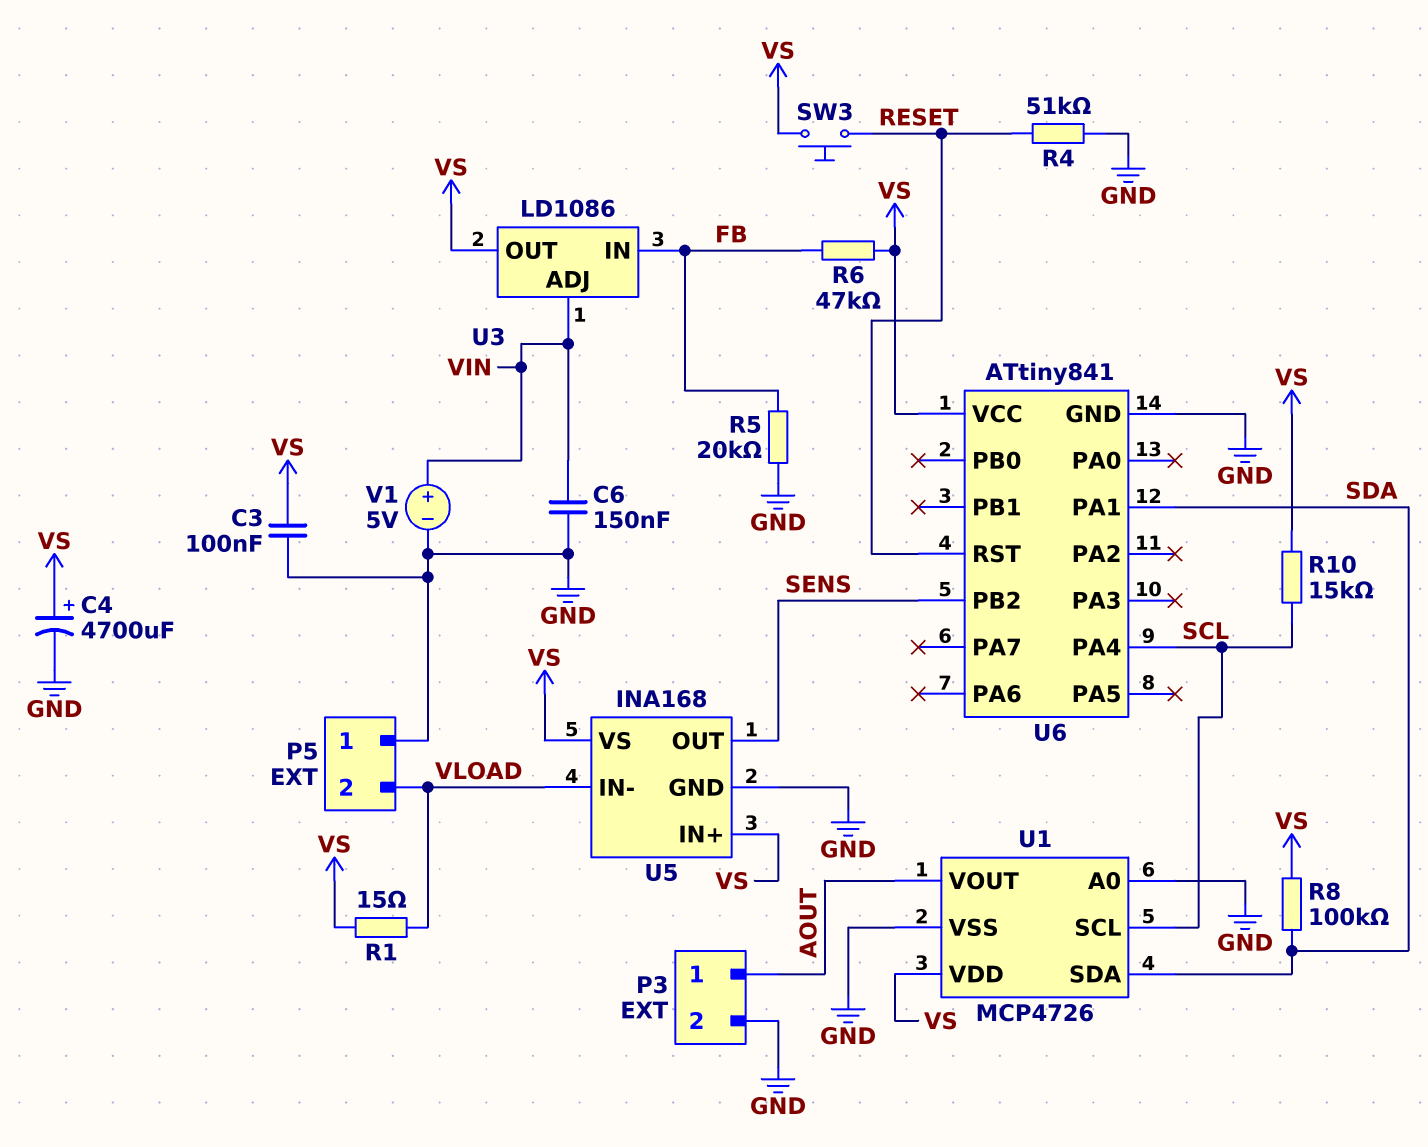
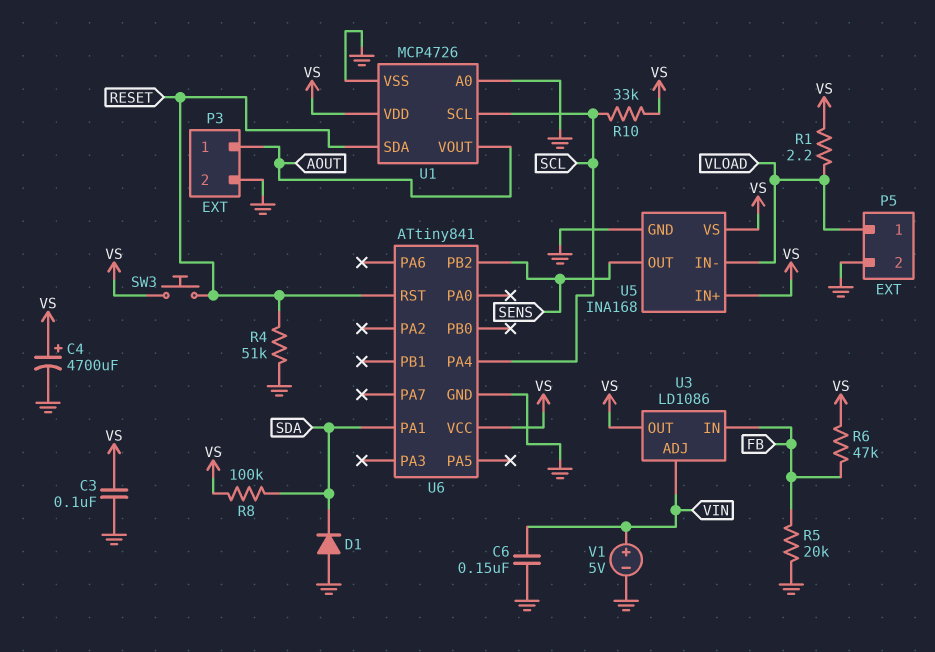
D1: none -> diode (A GND, K SDA)
P5 pin 1: GND -> VLOAD
P5 pin 2: VLOAD -> GND
R1: 15 (VLOAD, VS) -> 2.2 (VLOAD, VS)
R10: 15k (SCL, VS) -> 33k (SCL, VS)
U1 pin SDA: SDA -> RESET

